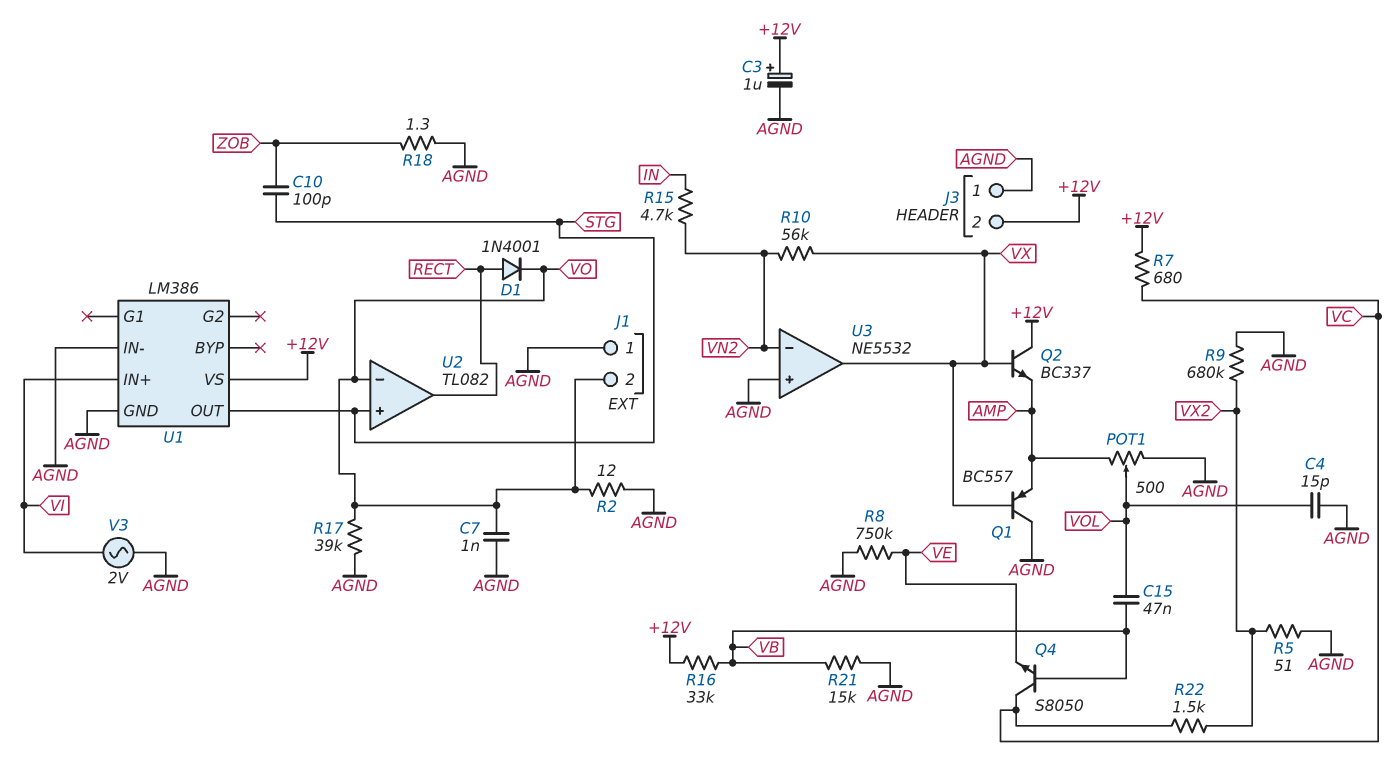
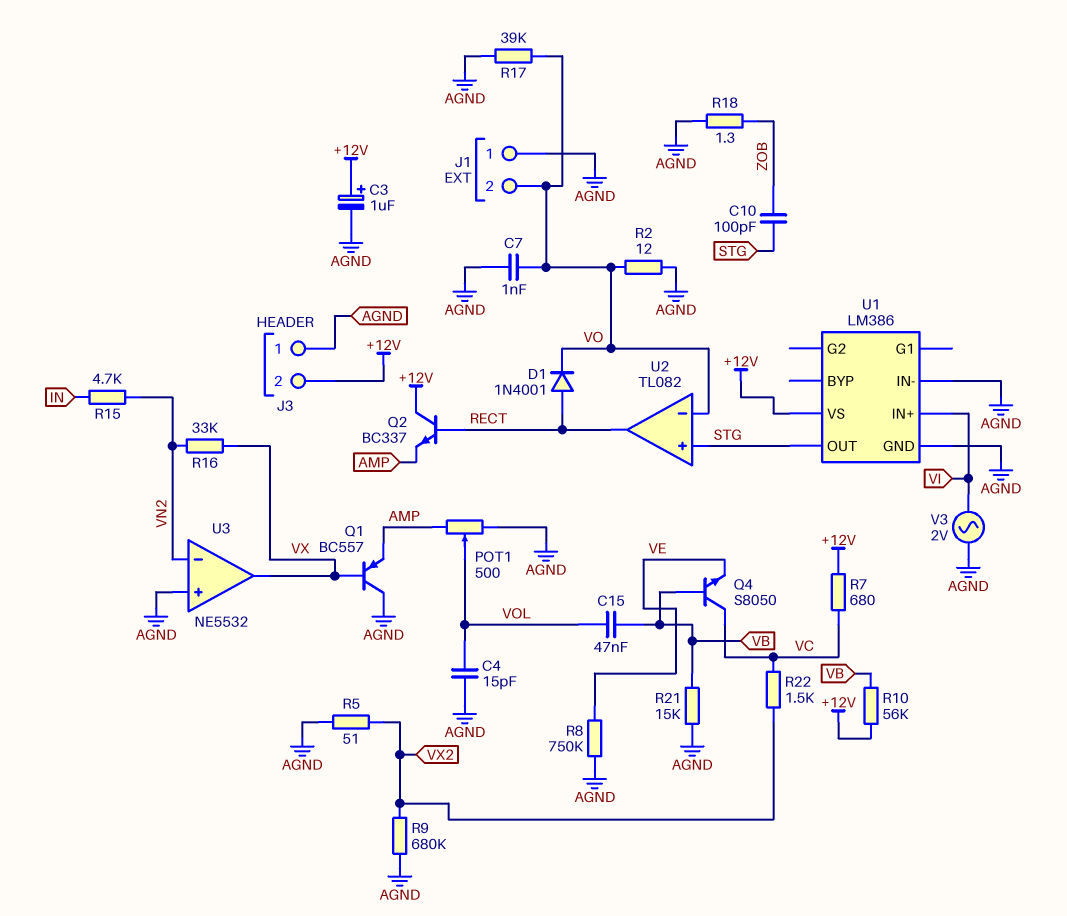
Q2: NPN BC337 (B VX, C +12V, E AMP) -> NPN BC337 (B RECT, C +12V, E AMP)
R10: 56k (VN2, VX) -> 56k (+12V, VB)
R16: 33k (+12V, VB) -> 33k (VN2, VX)

